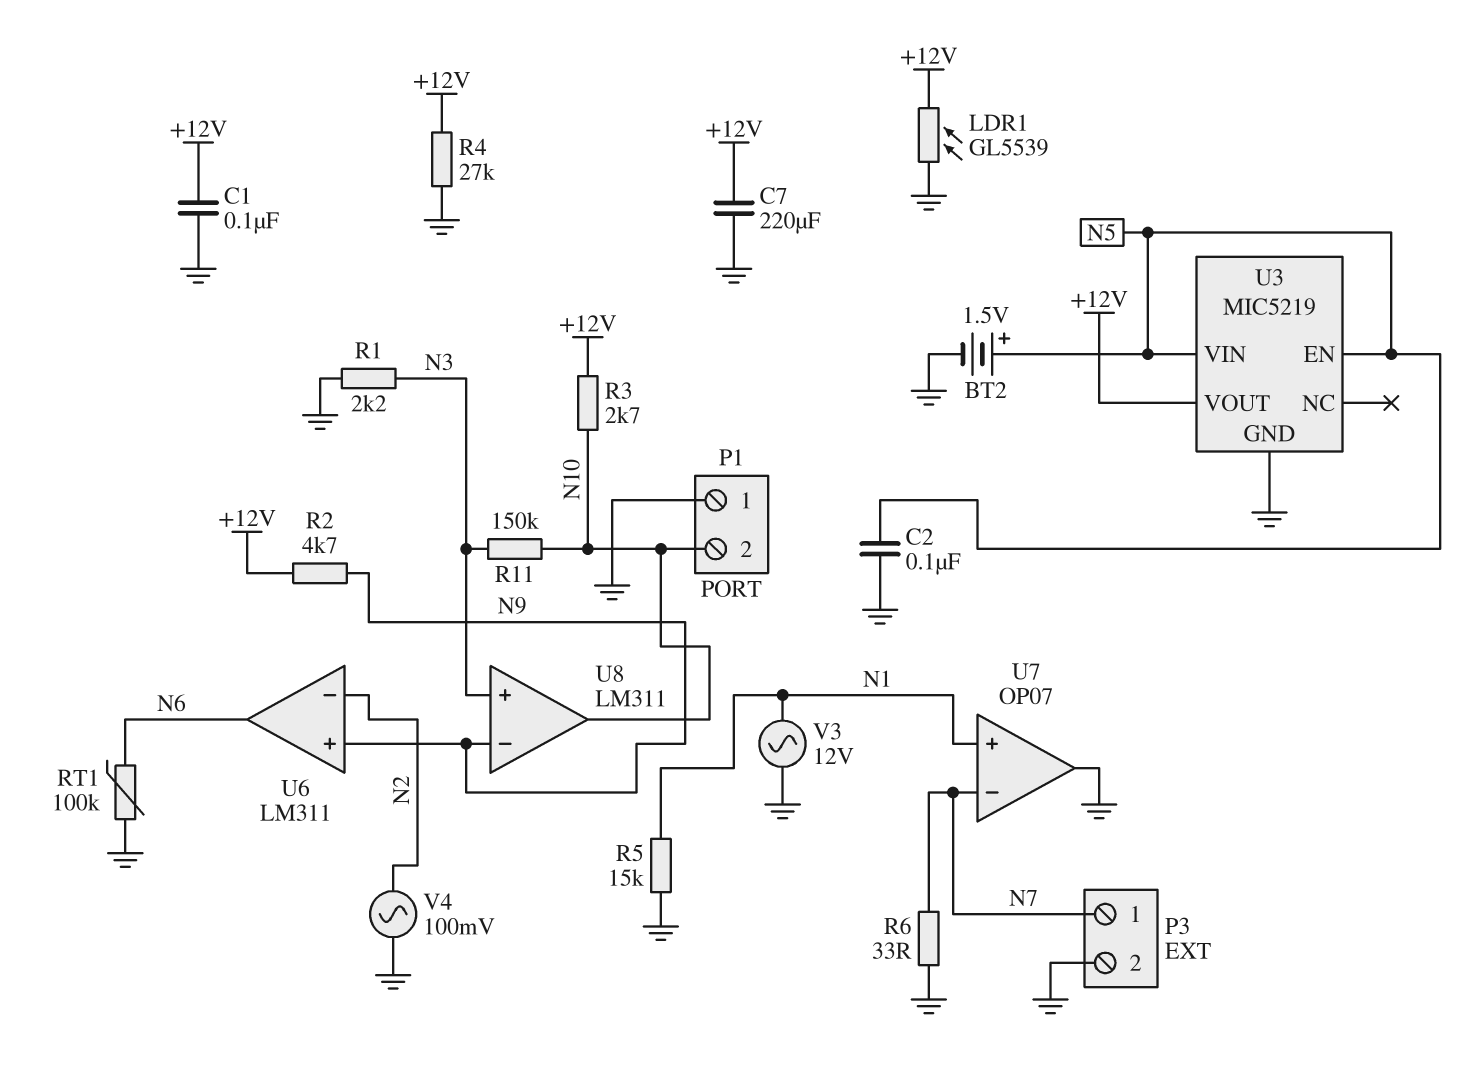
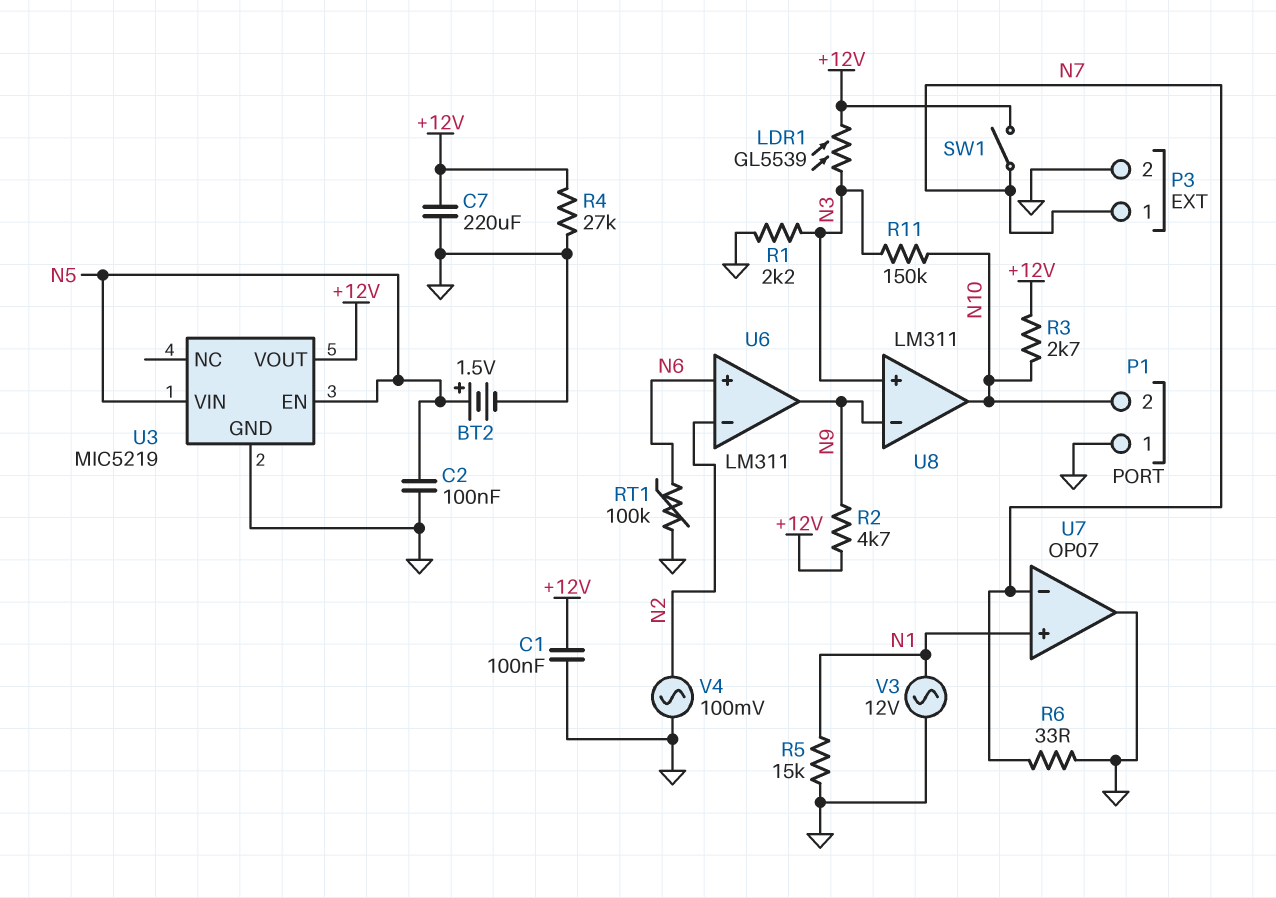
LDR1: GL5539 (+12V, GND) -> GL5539 (+12V, N3)
SW1: none -> switch (+12V, N7)
U6 pin in+: N9 -> N6
U6 pin out: N6 -> N9

